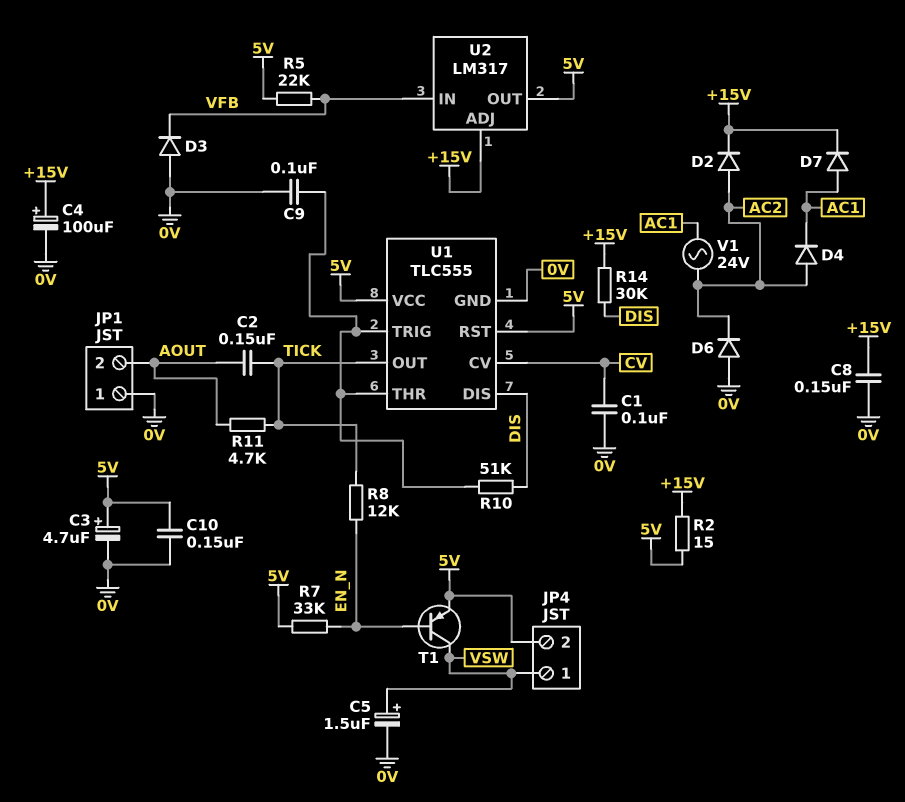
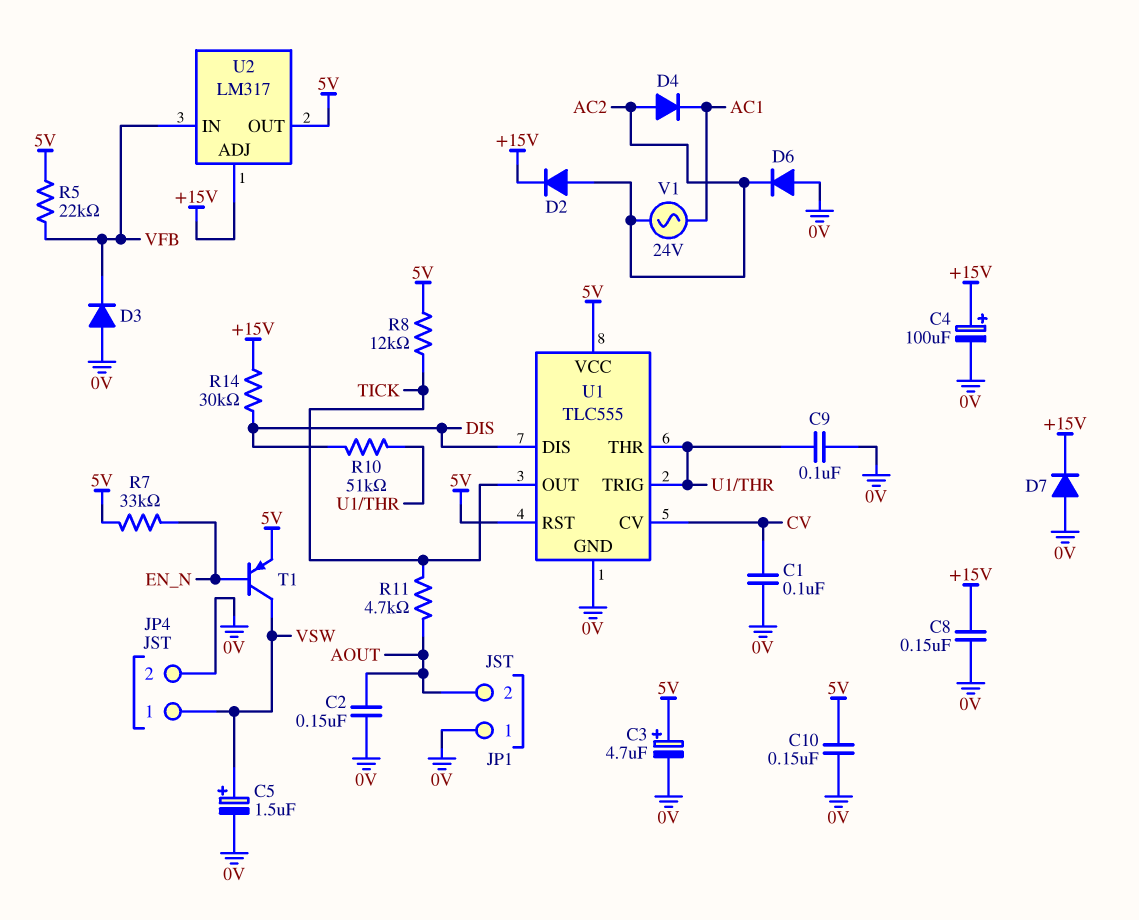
C2: 150nF (AOUT, TICK) -> 150nF (0V, AOUT)
D7: diode (A AC1, K +15V) -> diode (A 0V, K +15V)
JP4 pin 2: 5V -> 0V
R2: 15 (+15V, 5V) -> none
R8: 12k (EN_N, TICK) -> 12k (5V, TICK)

